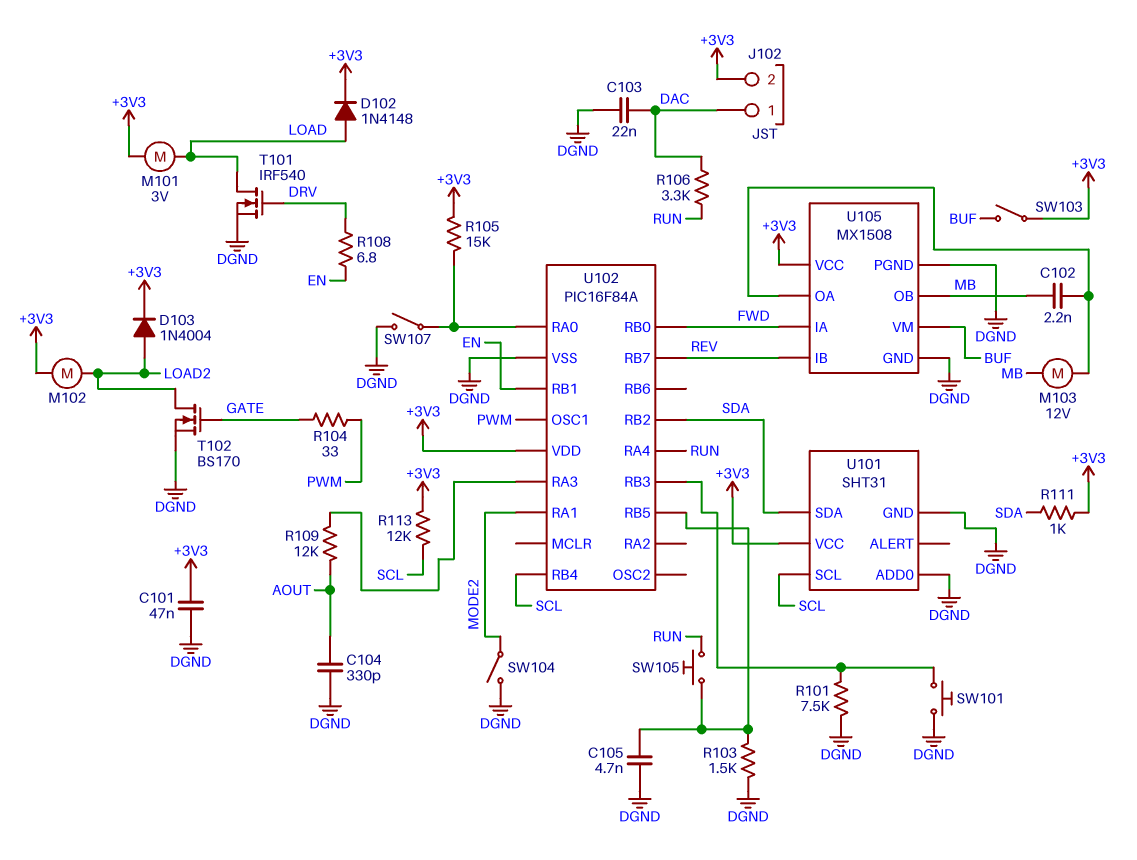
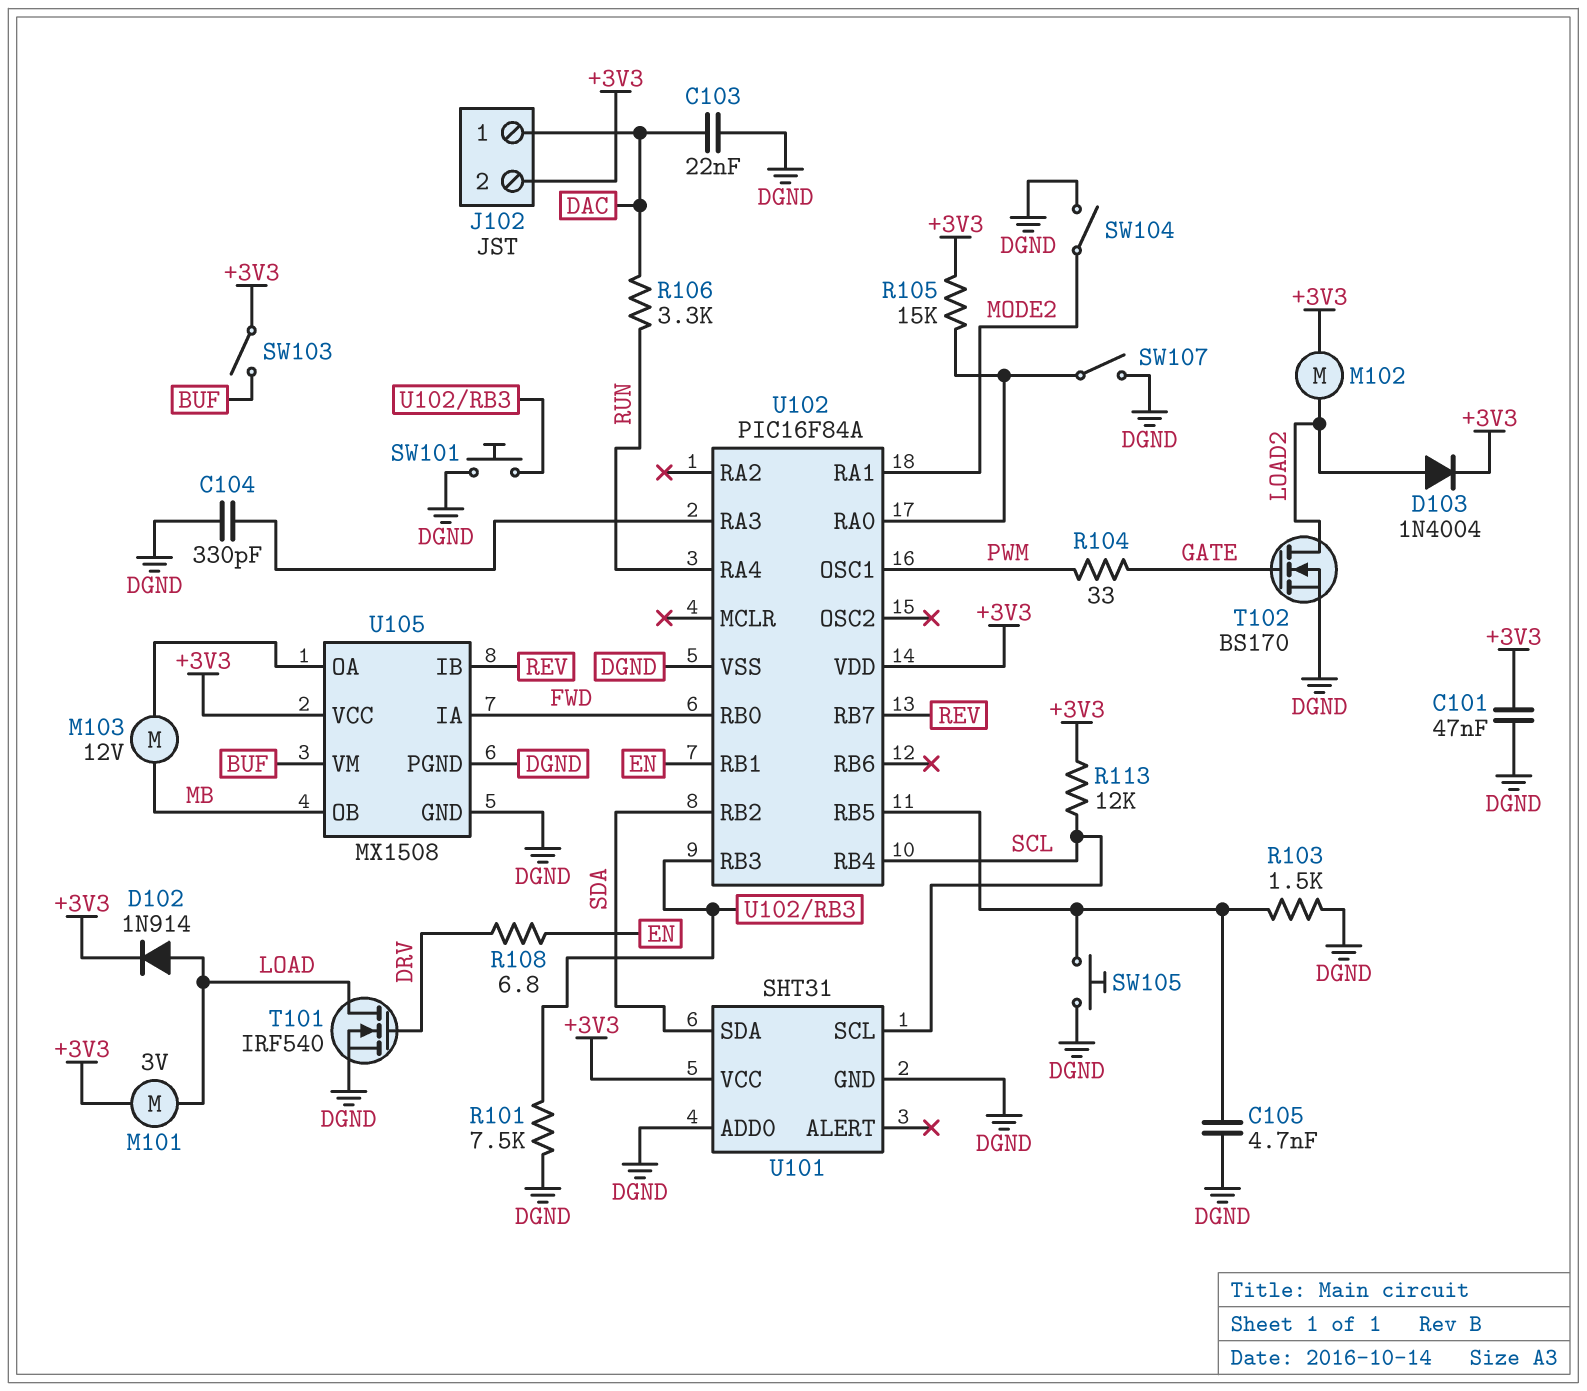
C102: 2.2nF (MB, U105/OA) -> none
C104: 330pF (AOUT, DGND) -> 330pF (DGND, U102/RA3)
D102: diode 1N4148 (A LOAD, K +3V3) -> diode 1N914 (A LOAD, K +3V3)
R109: 12k (AOUT, U102/RA3) -> none
R111: 1k (+3V3, SDA) -> none
SW105: button (RUN, U102/RB5) -> button (DGND, U102/RB5)

